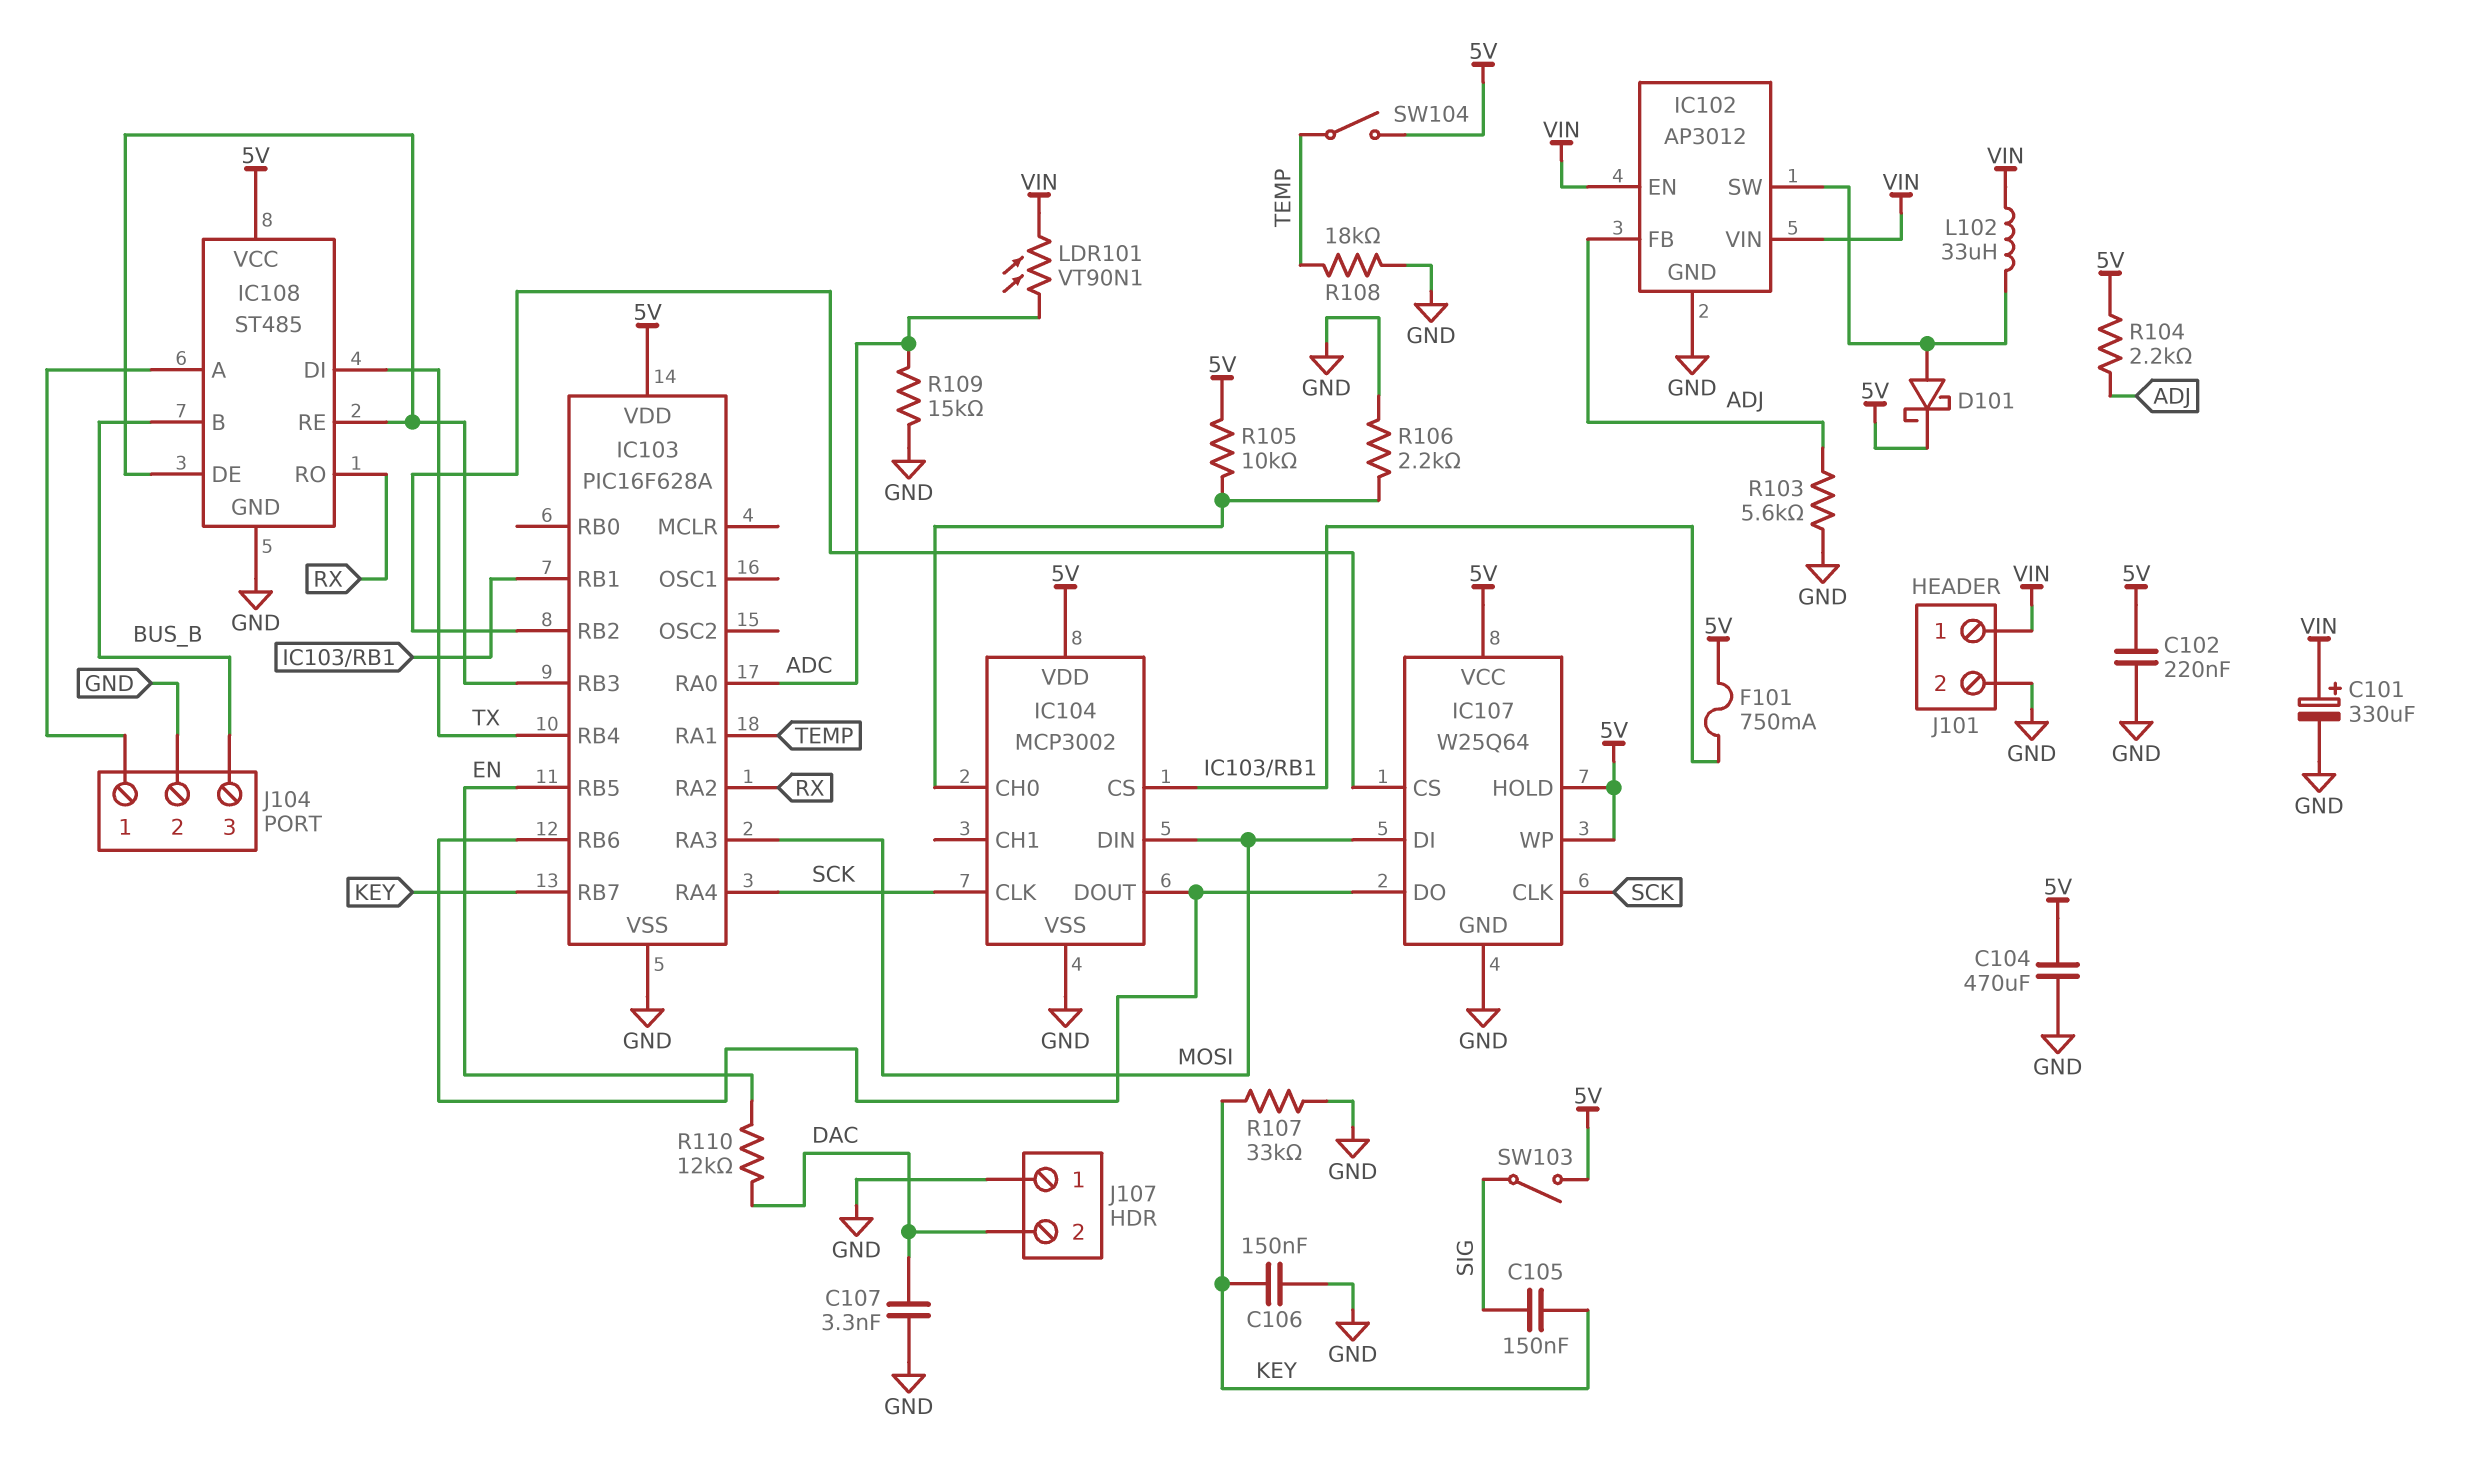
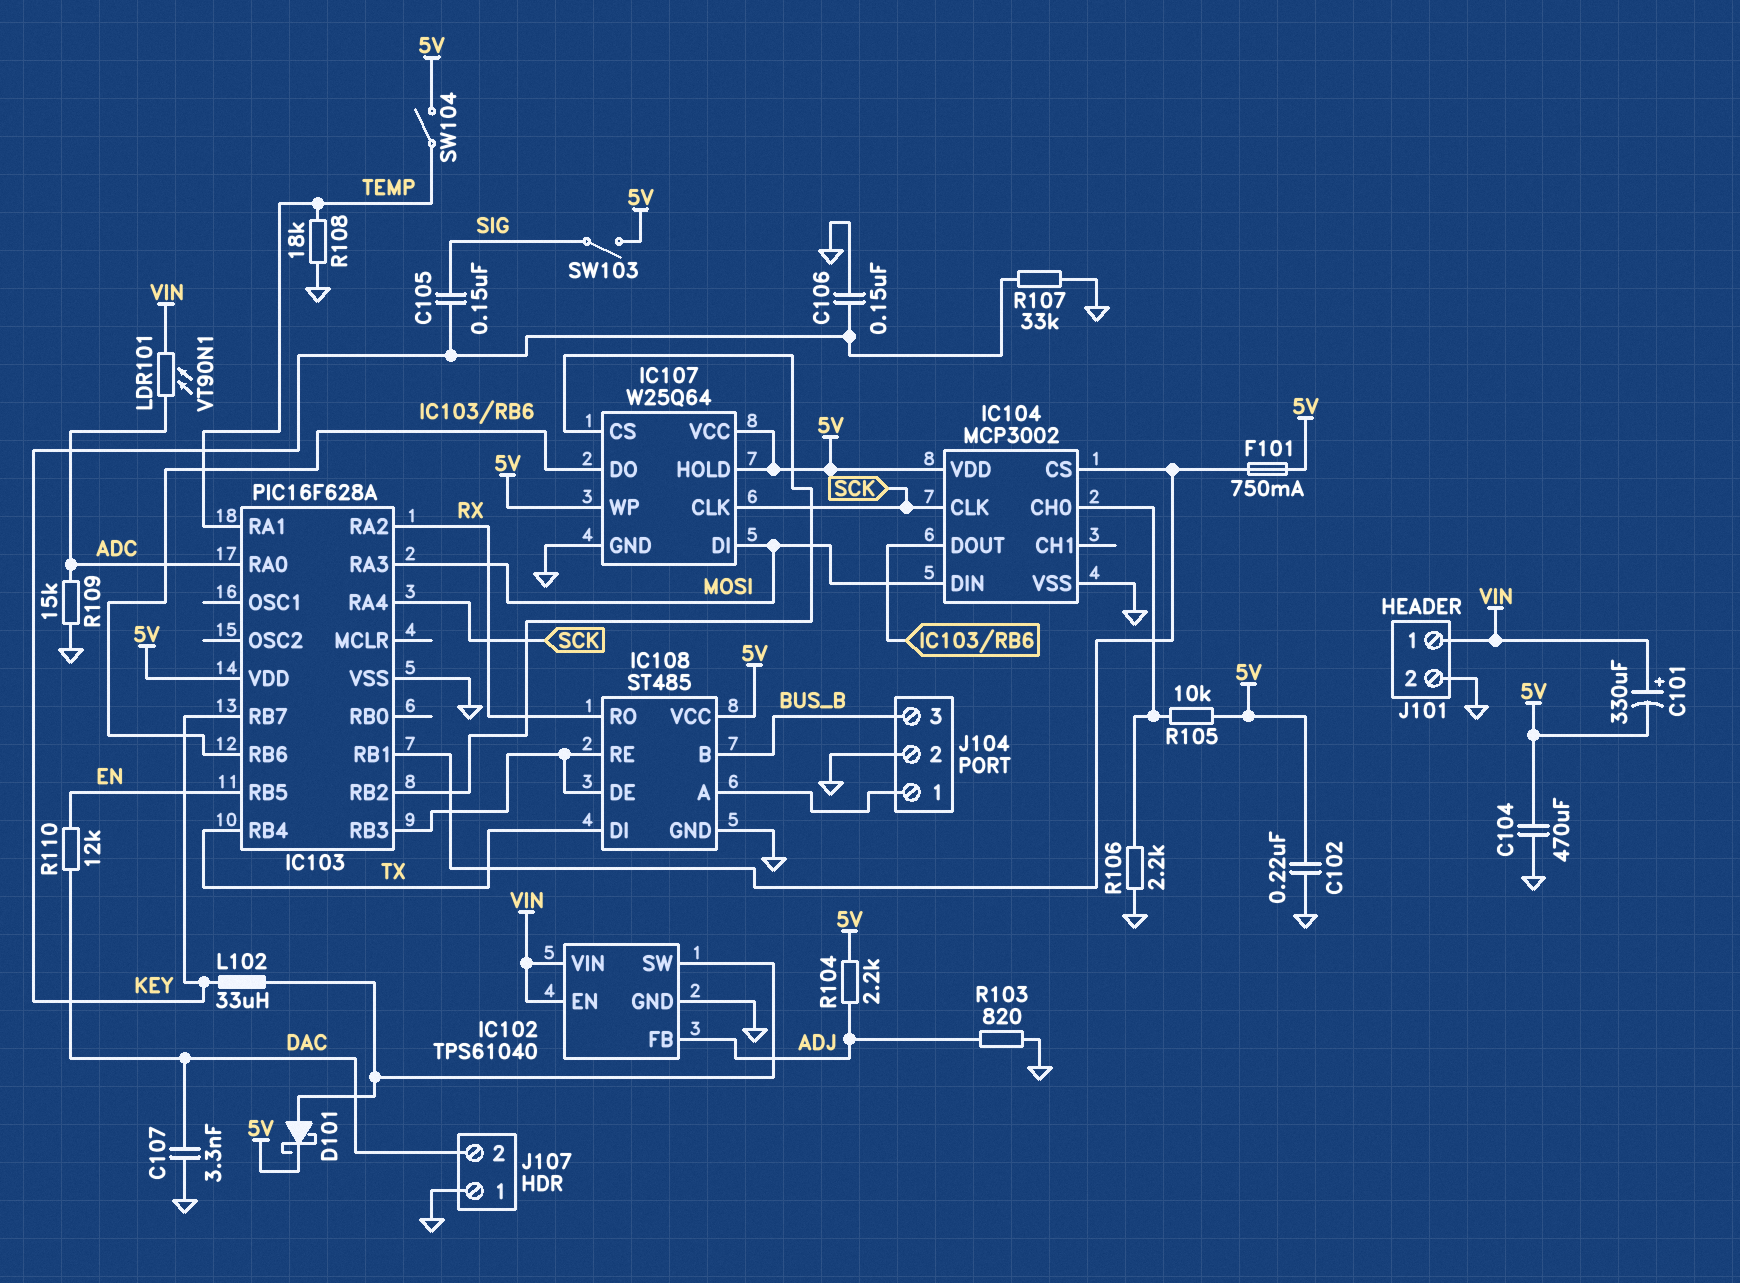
C101: 330uF (plus VIN, minus GND) -> 330uF (plus VIN, minus 5V)
IC102: AP3012 -> TPS61040
L102: 33uH (IC102/SW, VIN) -> 33uH (IC102/SW, KEY)
R103: 5.6k (ADJ, GND) -> 820 (ADJ, GND)

